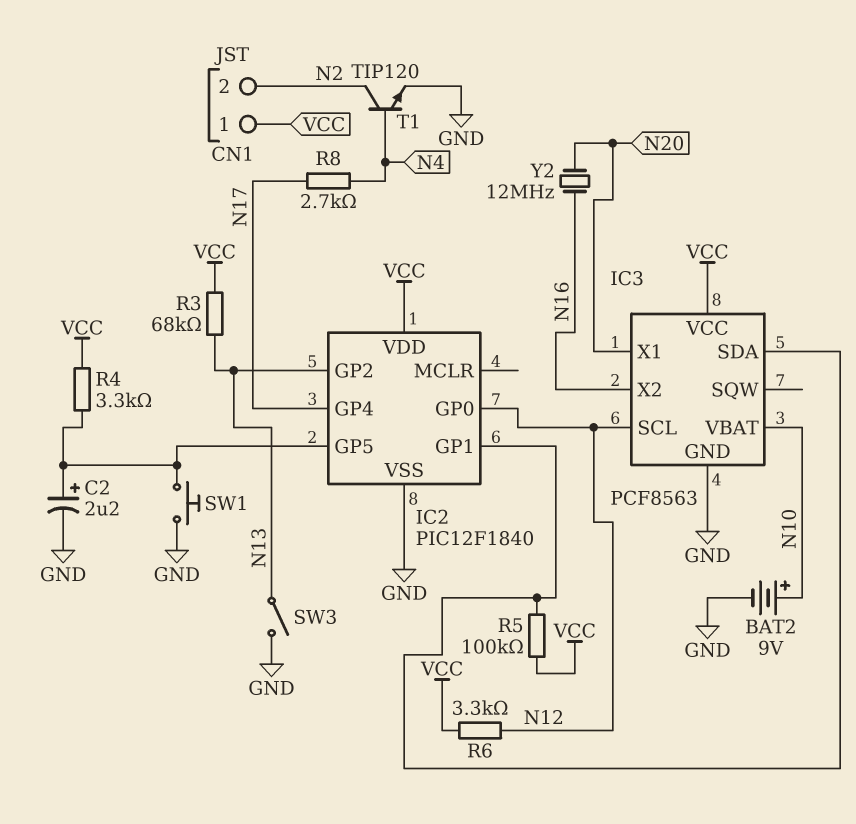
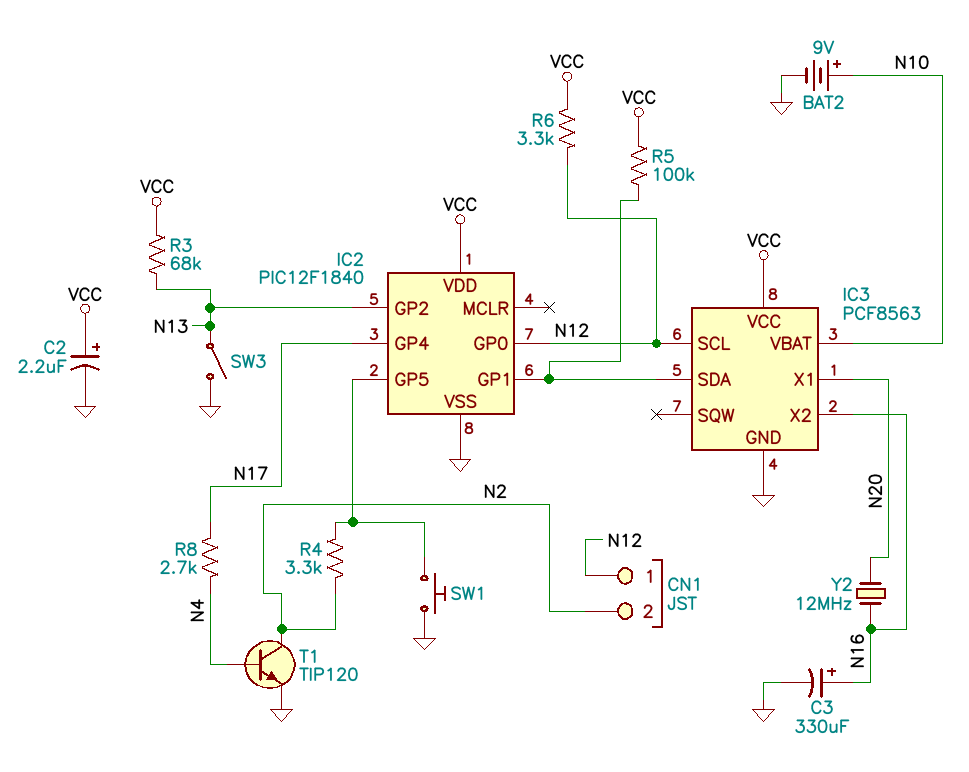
C2: 2.2uF (plus IC2/GP5, minus GND) -> 2.2uF (plus VCC, minus GND)
C3: none -> 330uF (plus N16, minus GND)
CN1 pin 1: VCC -> N12
R4: 3.3k (IC2/GP5, VCC) -> 3.3k (IC2/GP5, N2)

